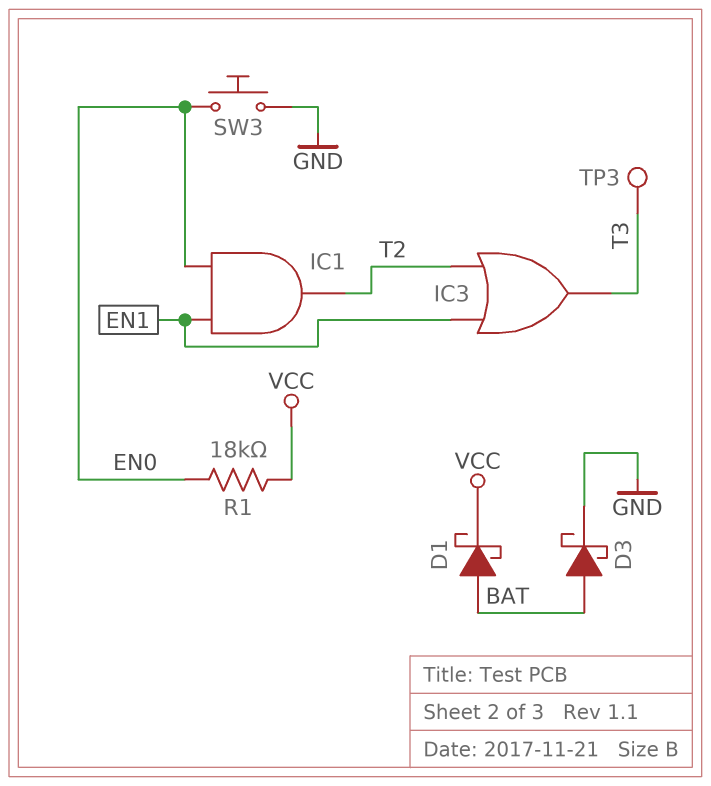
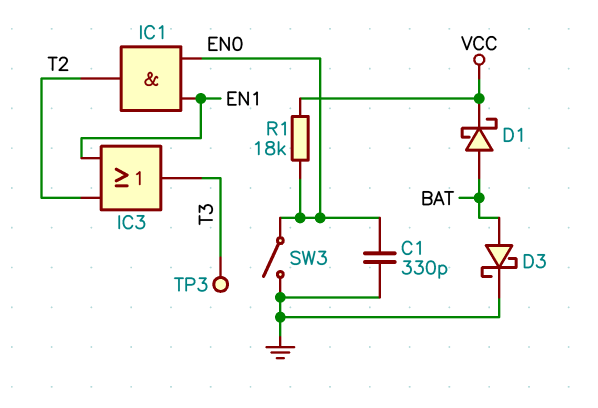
C1: none -> 330pF (EN0, GND)
SW3: button (EN0, GND) -> switch (EN0, GND)

